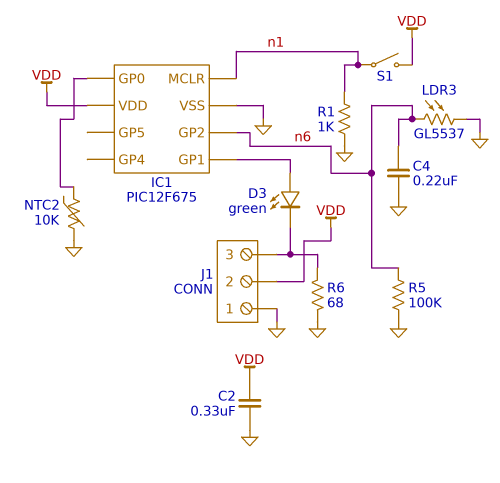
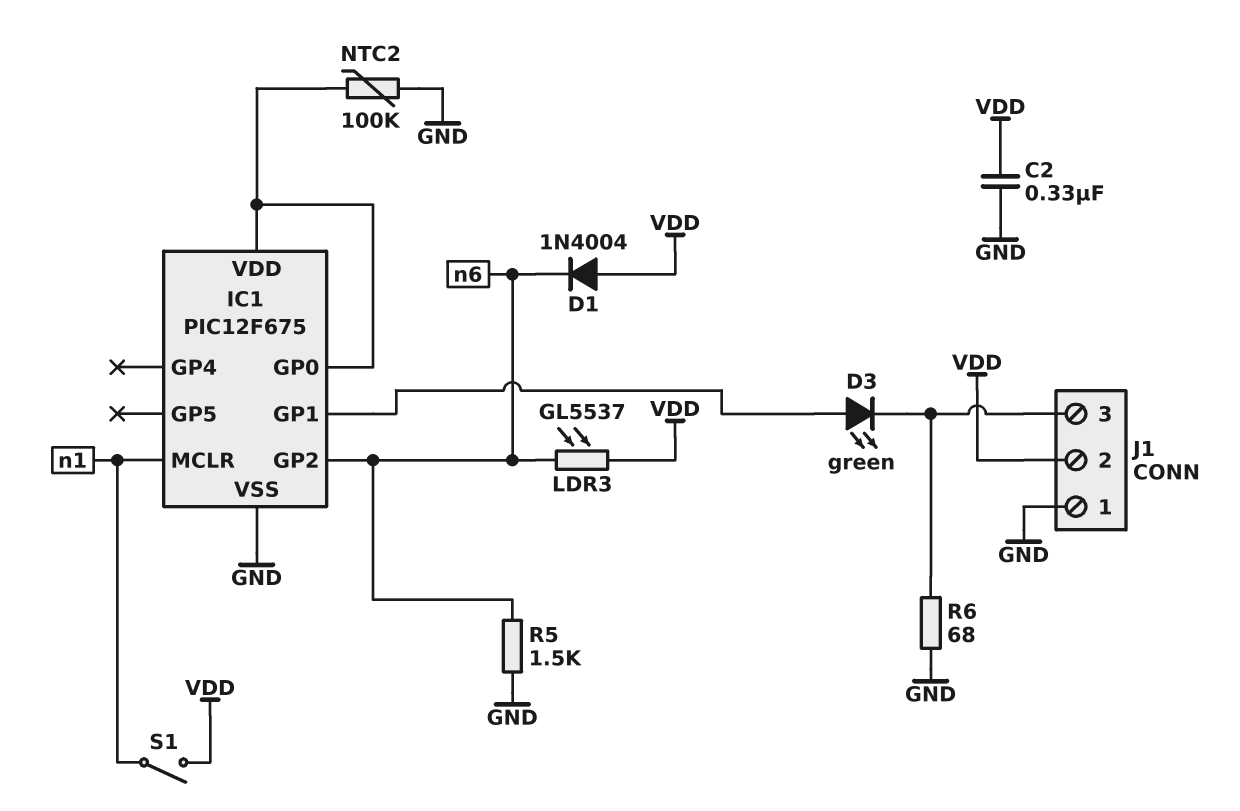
C4: 220nF (GND, n6) -> none
D1: none -> diode 1N4004 (A VDD, K n6)
IC1 pin VDD: VDD -> IC1/GP0
LDR3: GL5537 (GND, n6) -> GL5537 (VDD, n6)
NTC2: 10k (GND, IC1/GP0) -> 100k (GND, IC1/GP0)
R1: 1k (GND, n1) -> none
R5: 100k (GND, n6) -> 1.5k (GND, n6)

